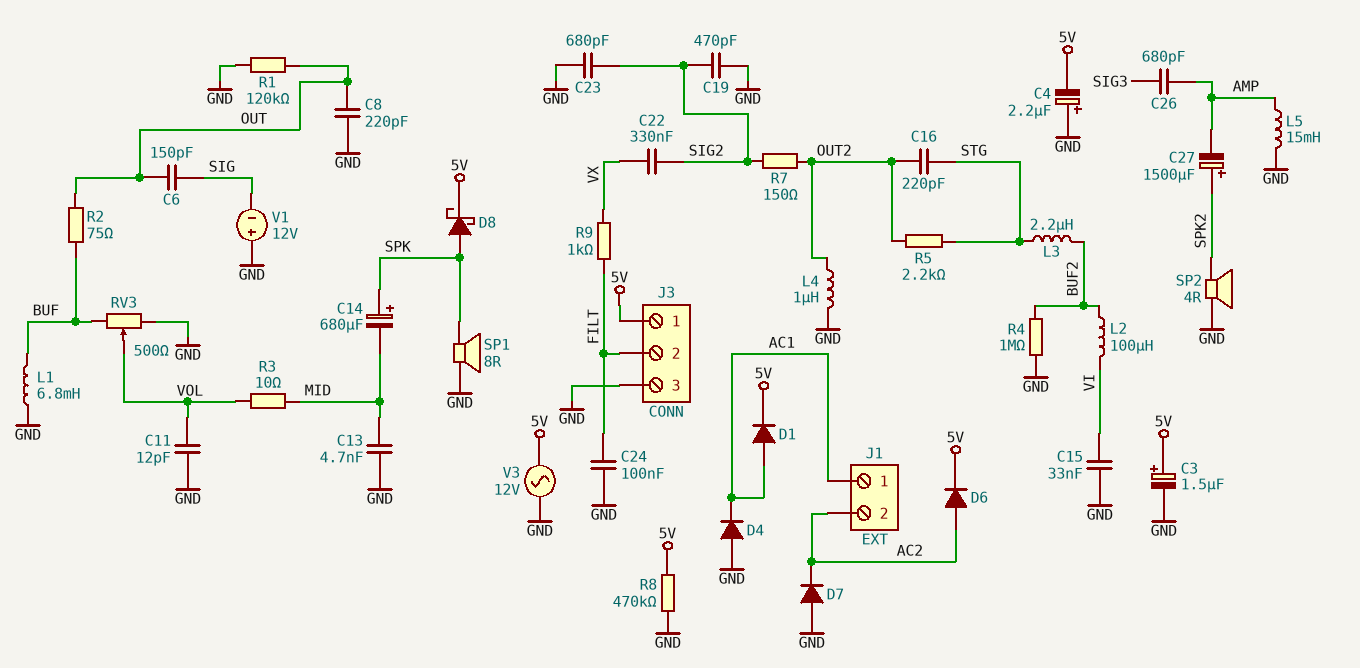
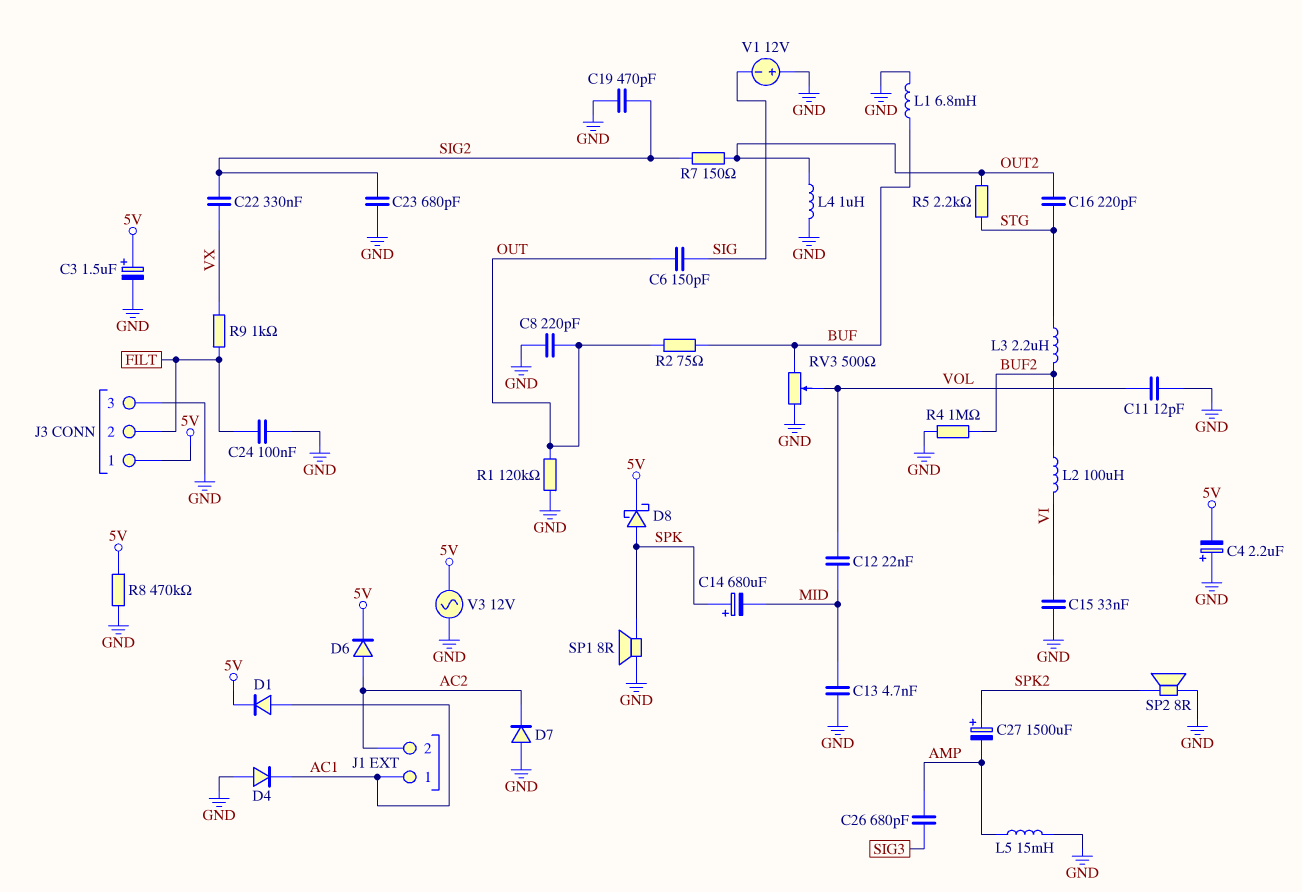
C12: none -> 22nF (MID, VOL)
R3: 10 (MID, VOL) -> none
SP2: speaker 4R (GND, SPK2) -> speaker 8R (GND, SPK2)

